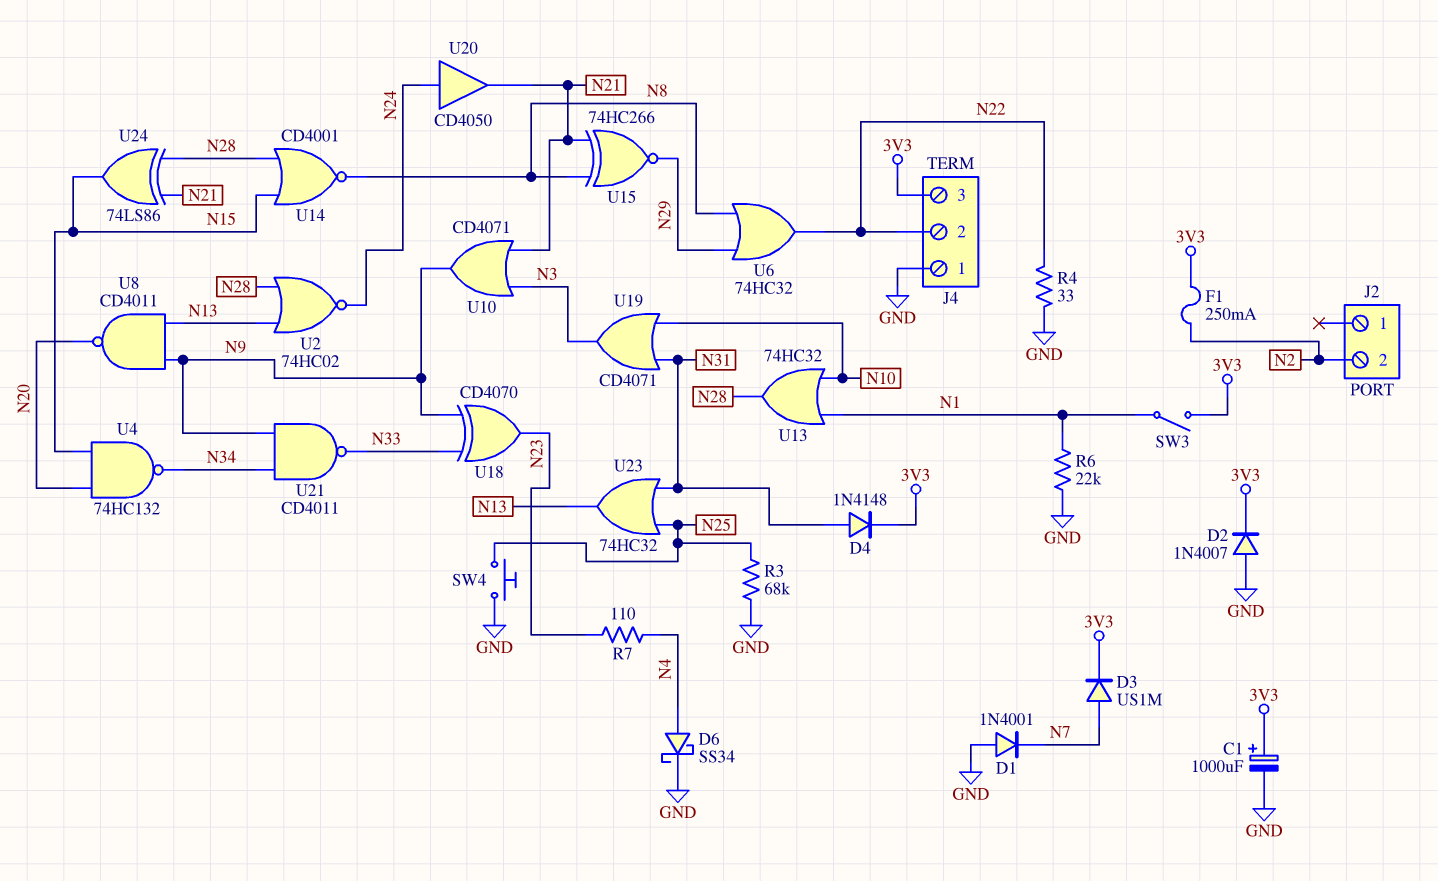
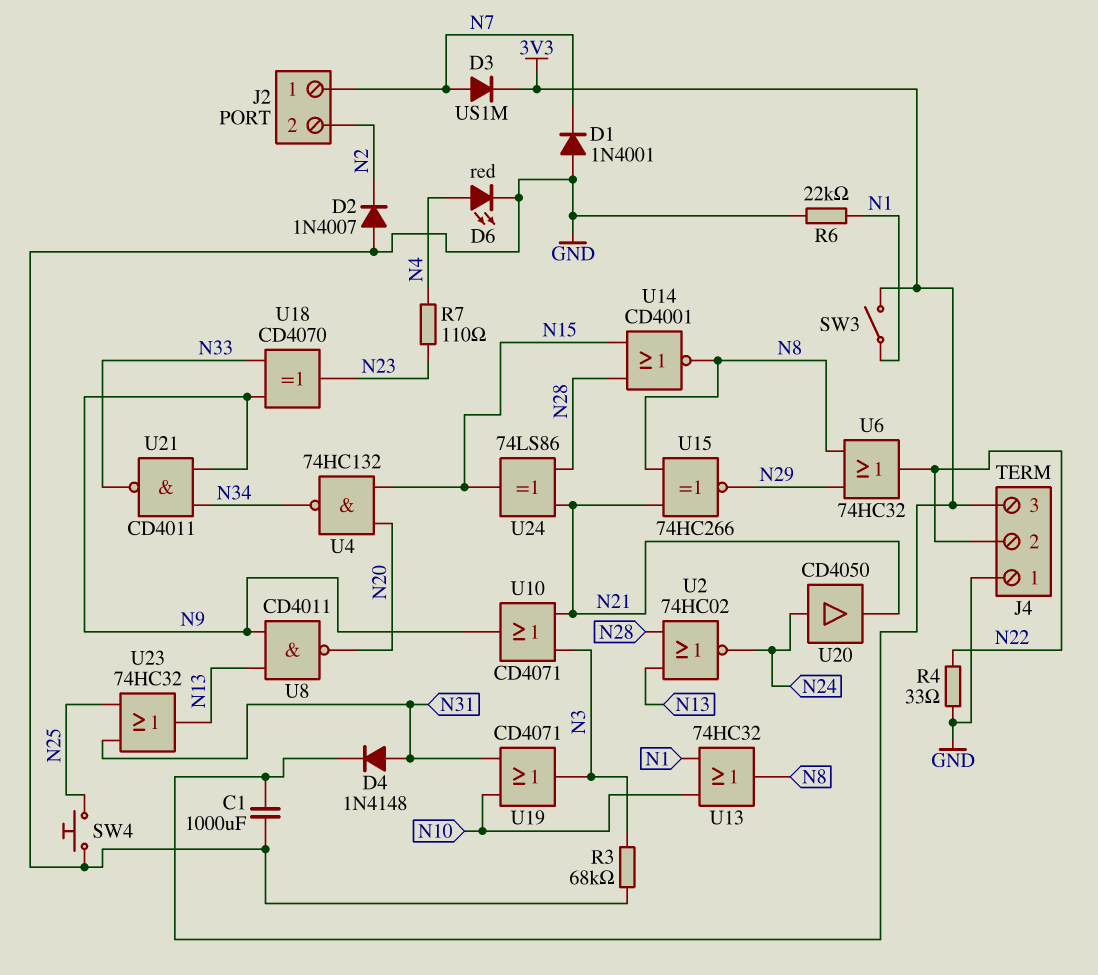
C1: 1000uF (plus 3V3, minus GND) -> 1000uF (3V3, GND)
D2: diode 1N4007 (A GND, K 3V3) -> diode 1N4007 (A GND, K N2)
D6: schottky SS34 (A N4, K GND) -> LED red (A N4, K GND)
F1: 250mA (3V3, N2) -> none
J2 pin 1: none -> N7
R3: 68k (GND, N25) -> 68k (GND, N3)
U13: OR 74HC32 (in N1, in N10, out N28) -> OR 74HC32 (in N1, in N10, out N8)

